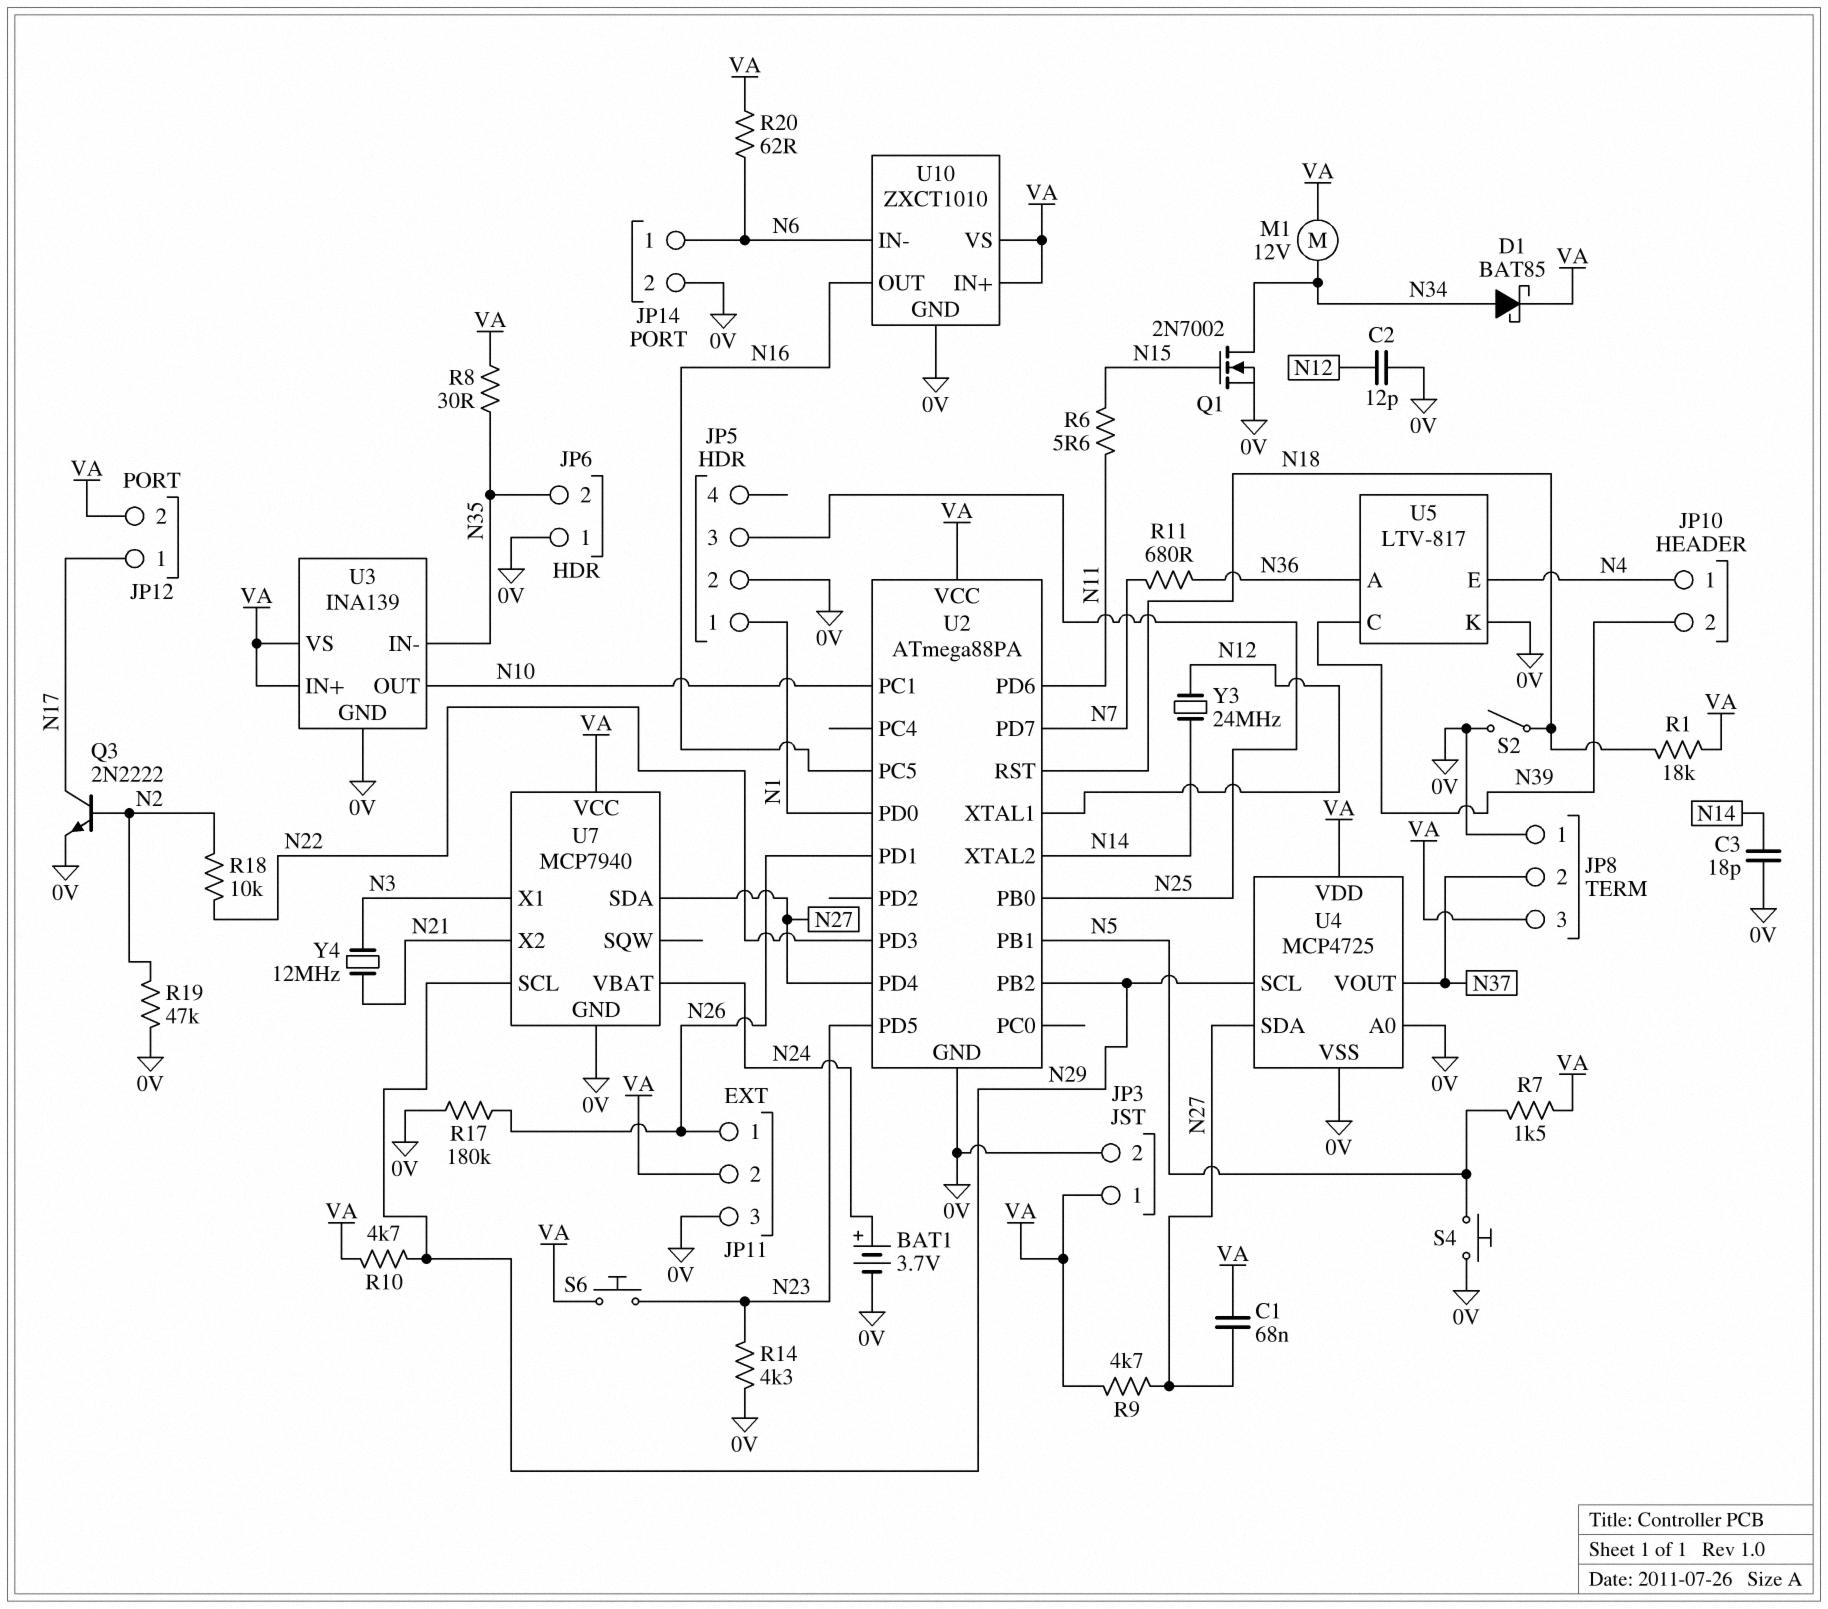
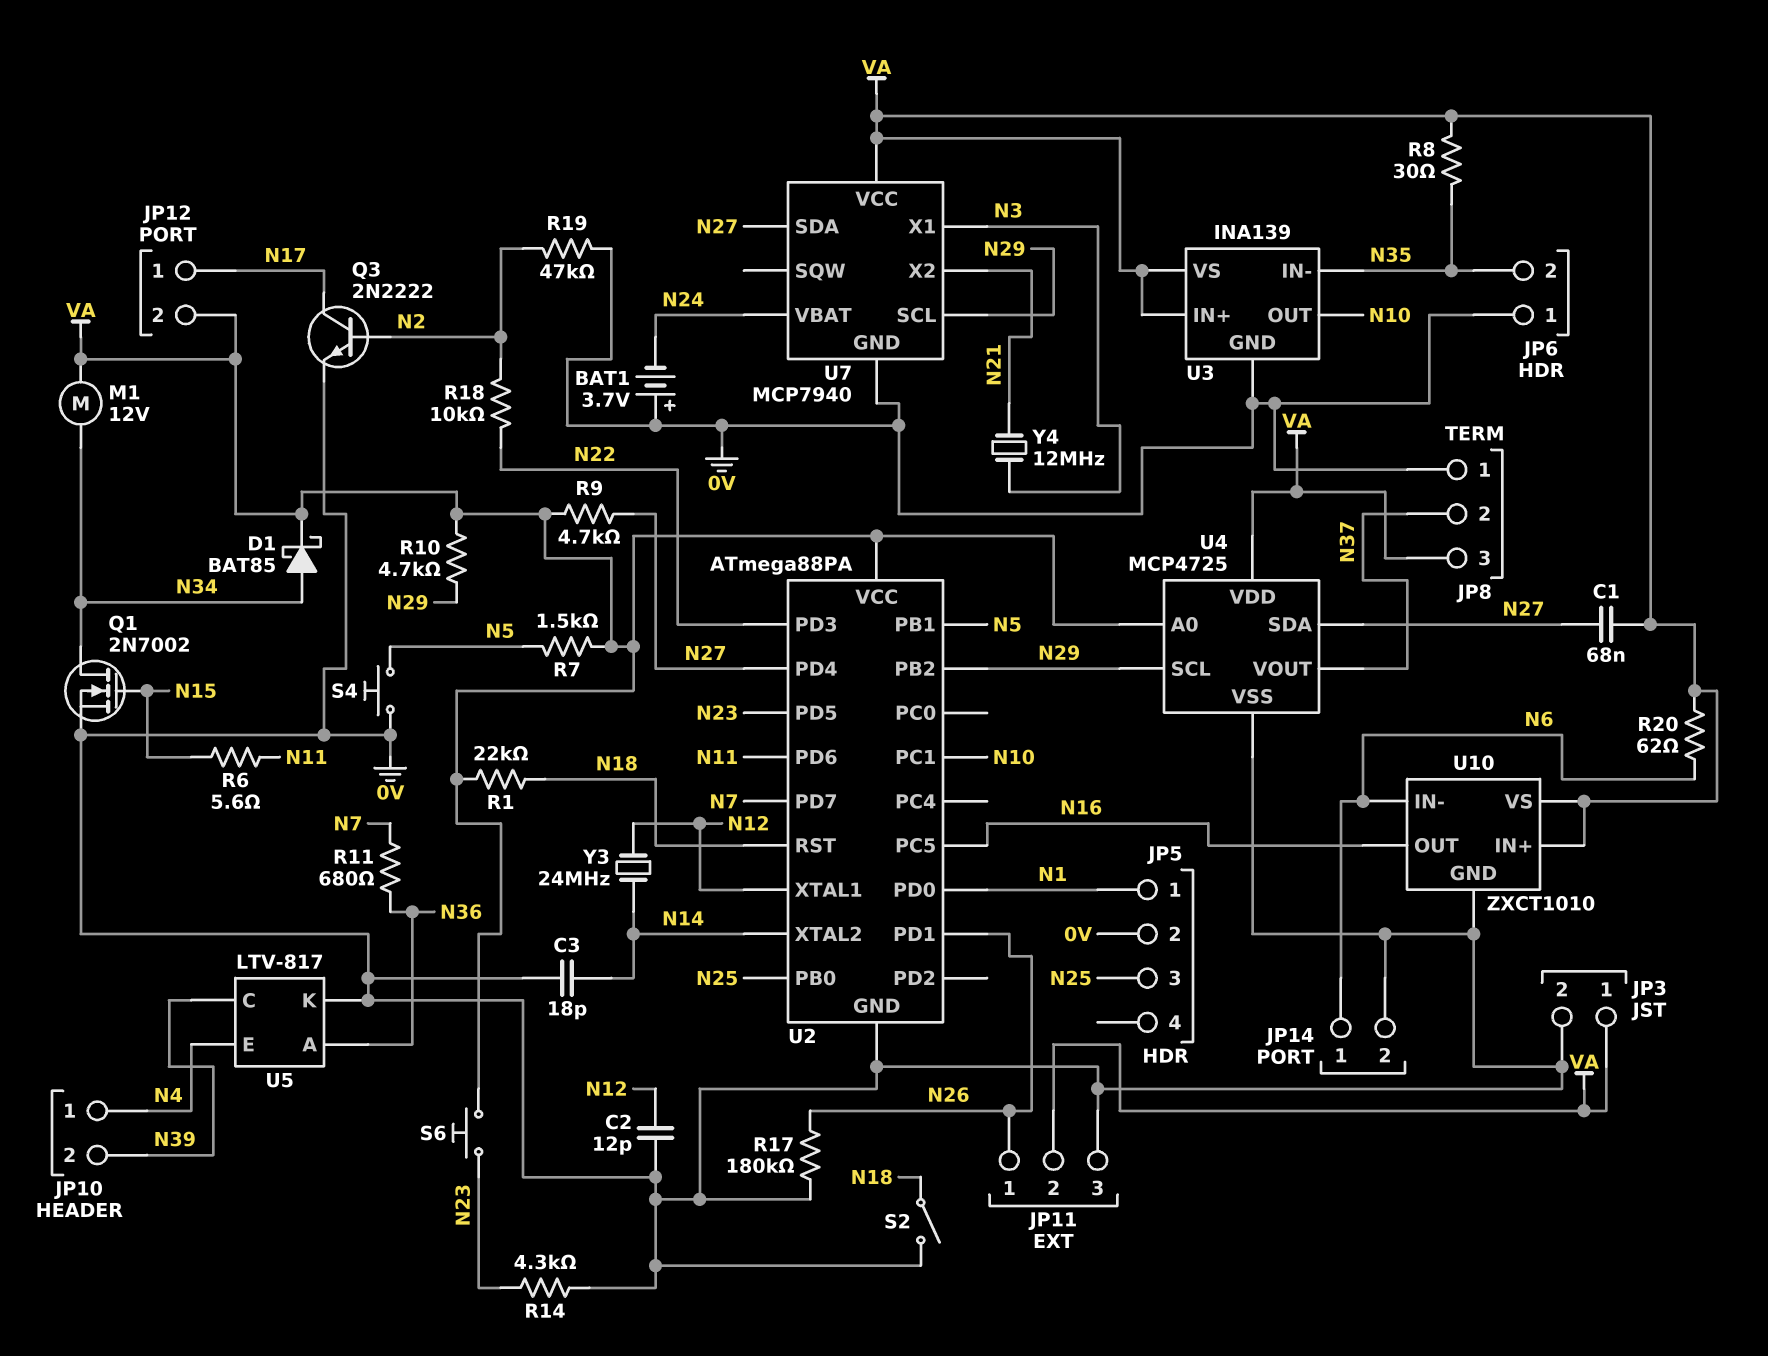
BAT1: 3.7V (plus N24, minus 0V) -> 3.7V (plus 0V, minus N24)
R1: 18k (N18, VA) -> 22k (N18, VA)
U4 pin A0: 0V -> VA

